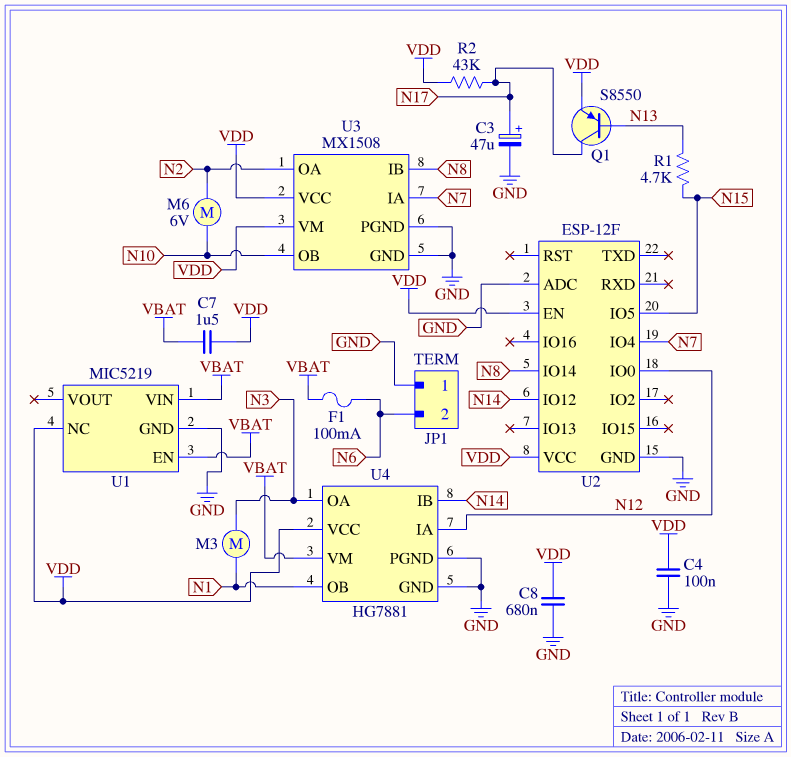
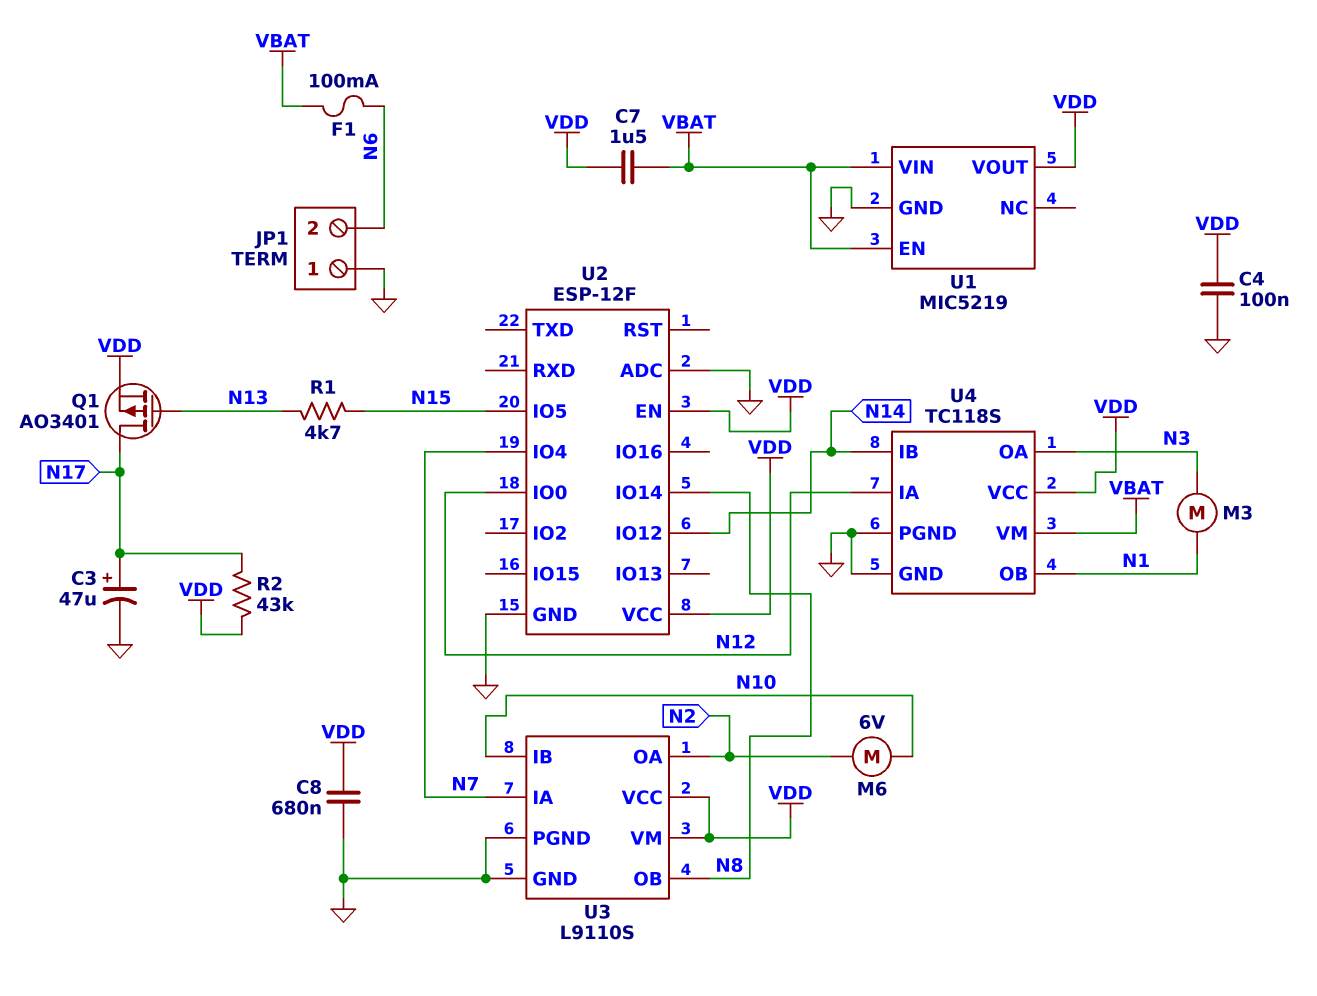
Q1: PNP S8550 (B N13, C N17, E VDD) -> PMOS AO3401 (G N13, D N17, S VDD)
U1 pin NC: VDD -> none
U1 pin VOUT: none -> VDD
U3: MX1508 -> L9110S
U3 pin IB: N8 -> N10
U3 pin OB: N10 -> N8
U4: HG7881 -> TC118S

